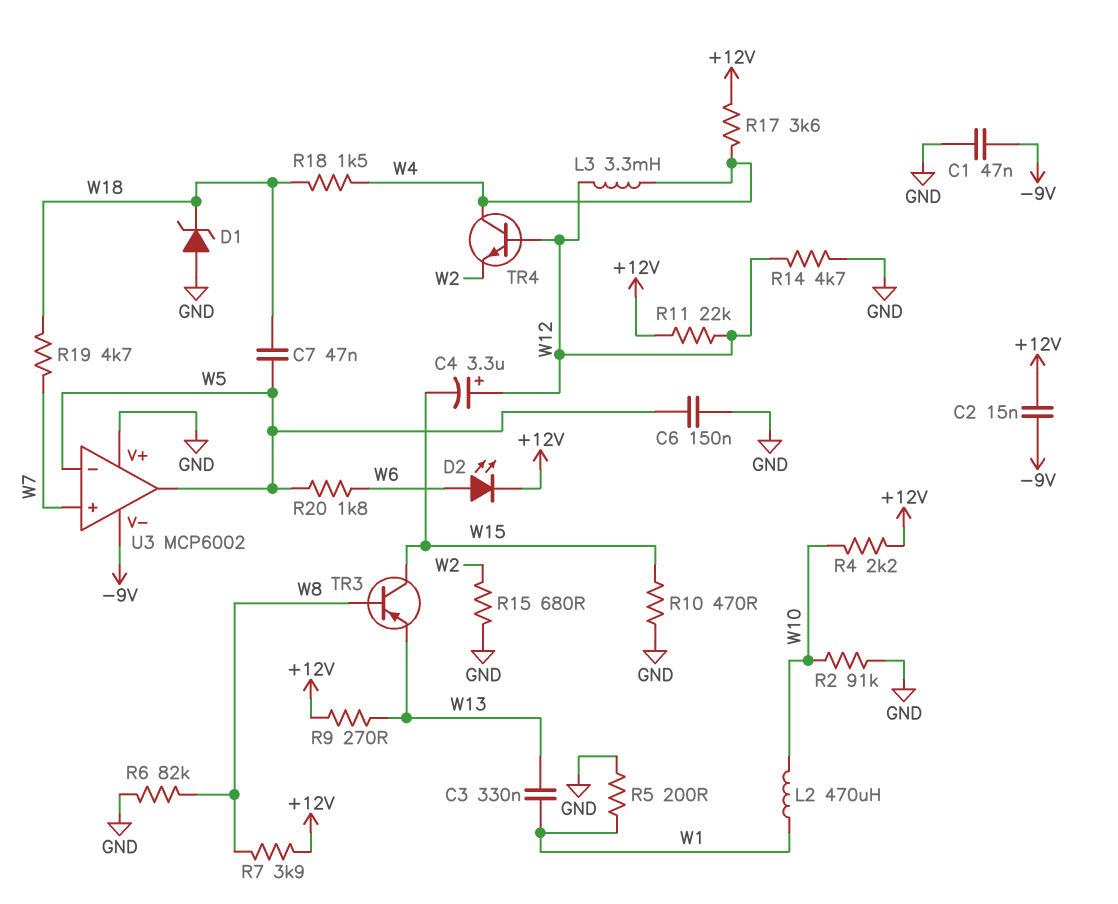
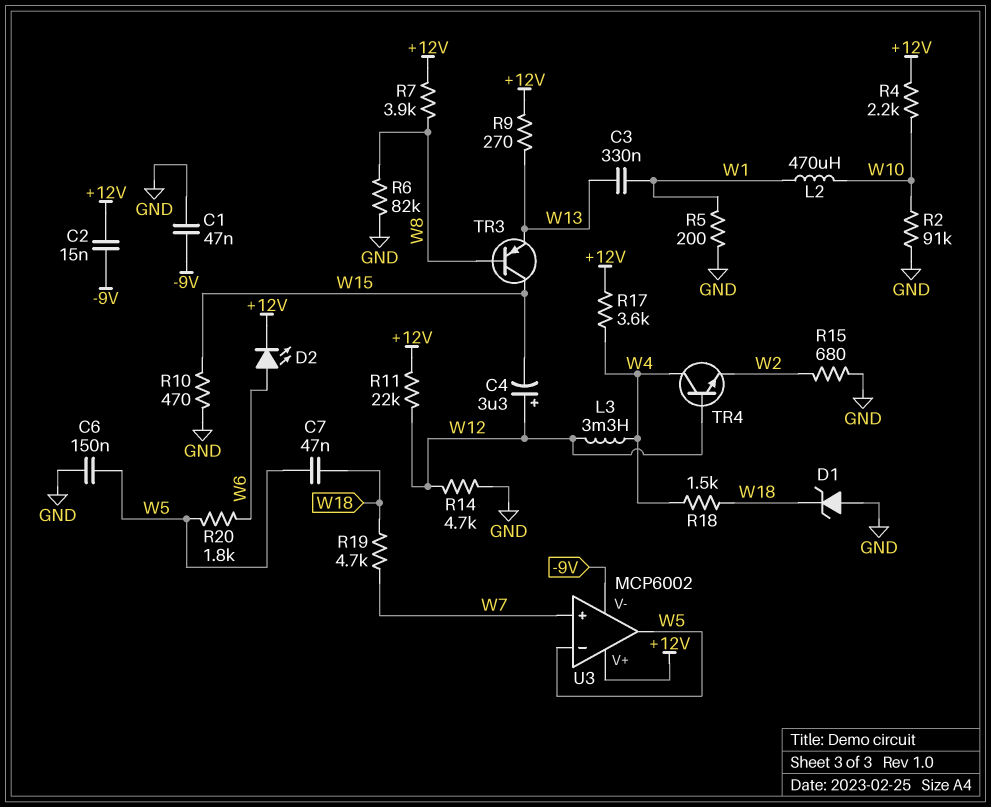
U3 pin V+: GND -> +12V

